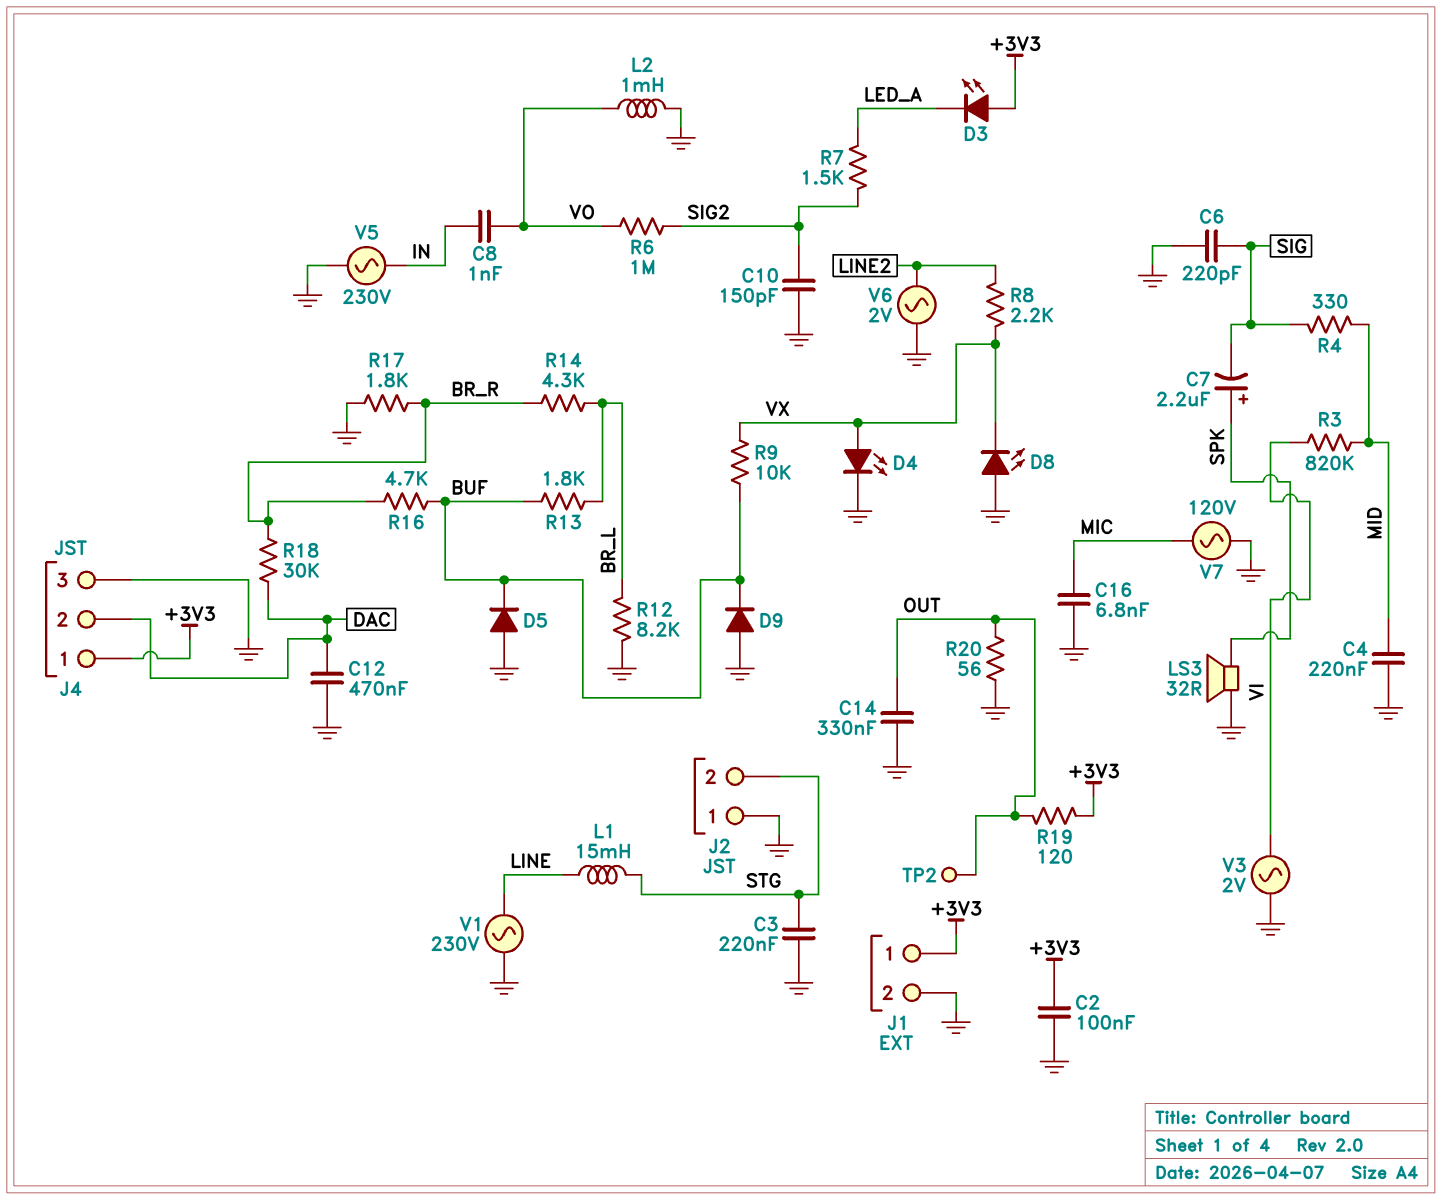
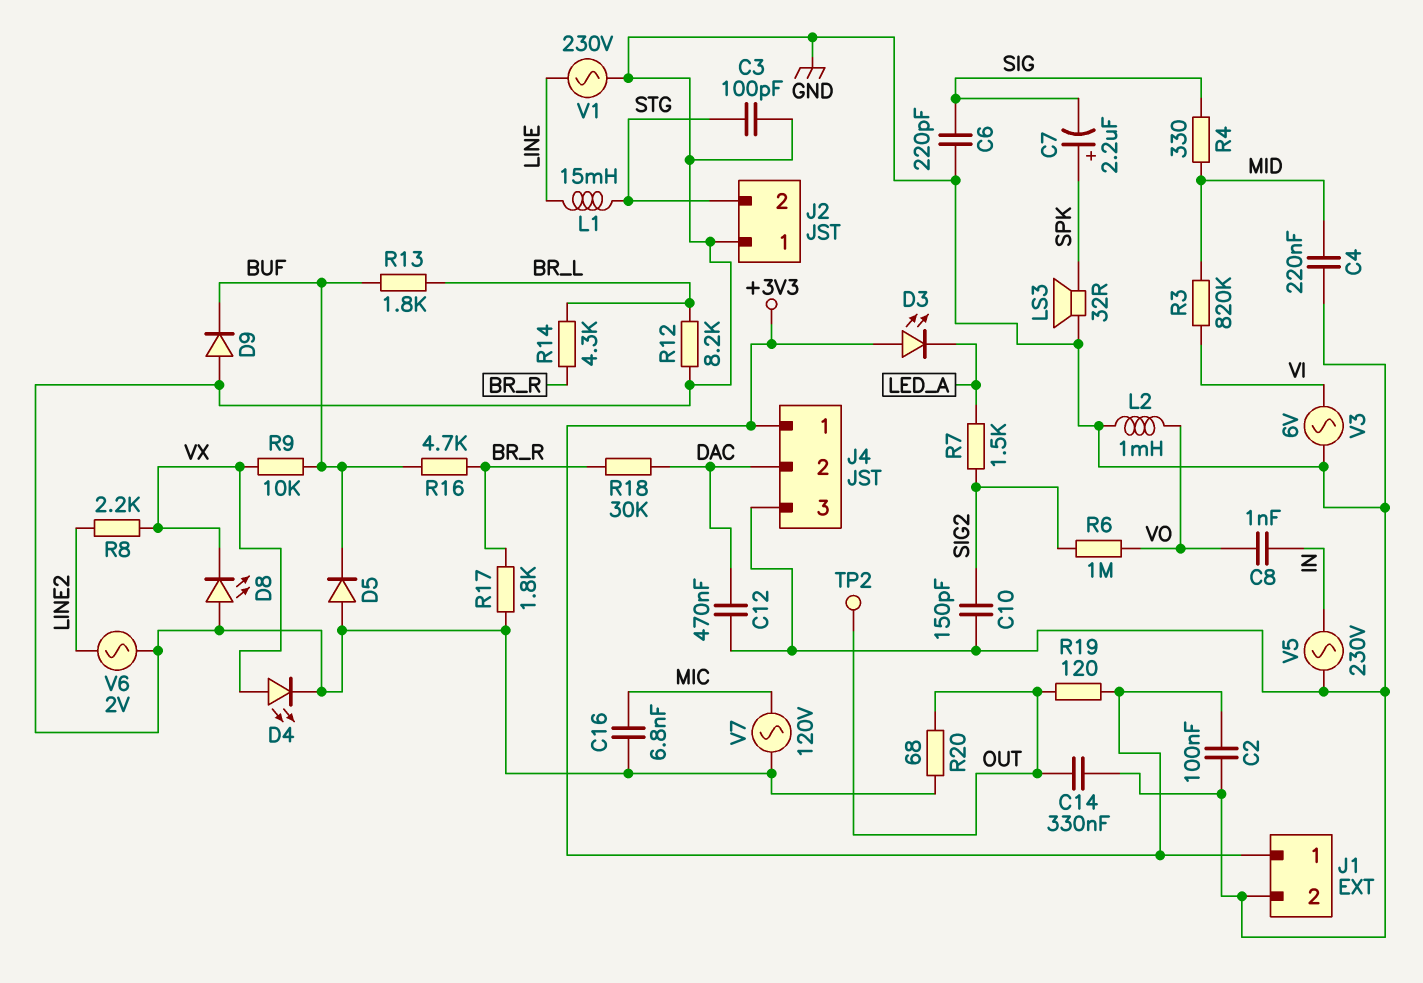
C3: 220nF (GND, STG) -> 100pF (GND, STG)
R20: 56 (GND, OUT) -> 68 (GND, OUT)
V3: AC 2V (GND, VI) -> AC 6V (GND, VI)

